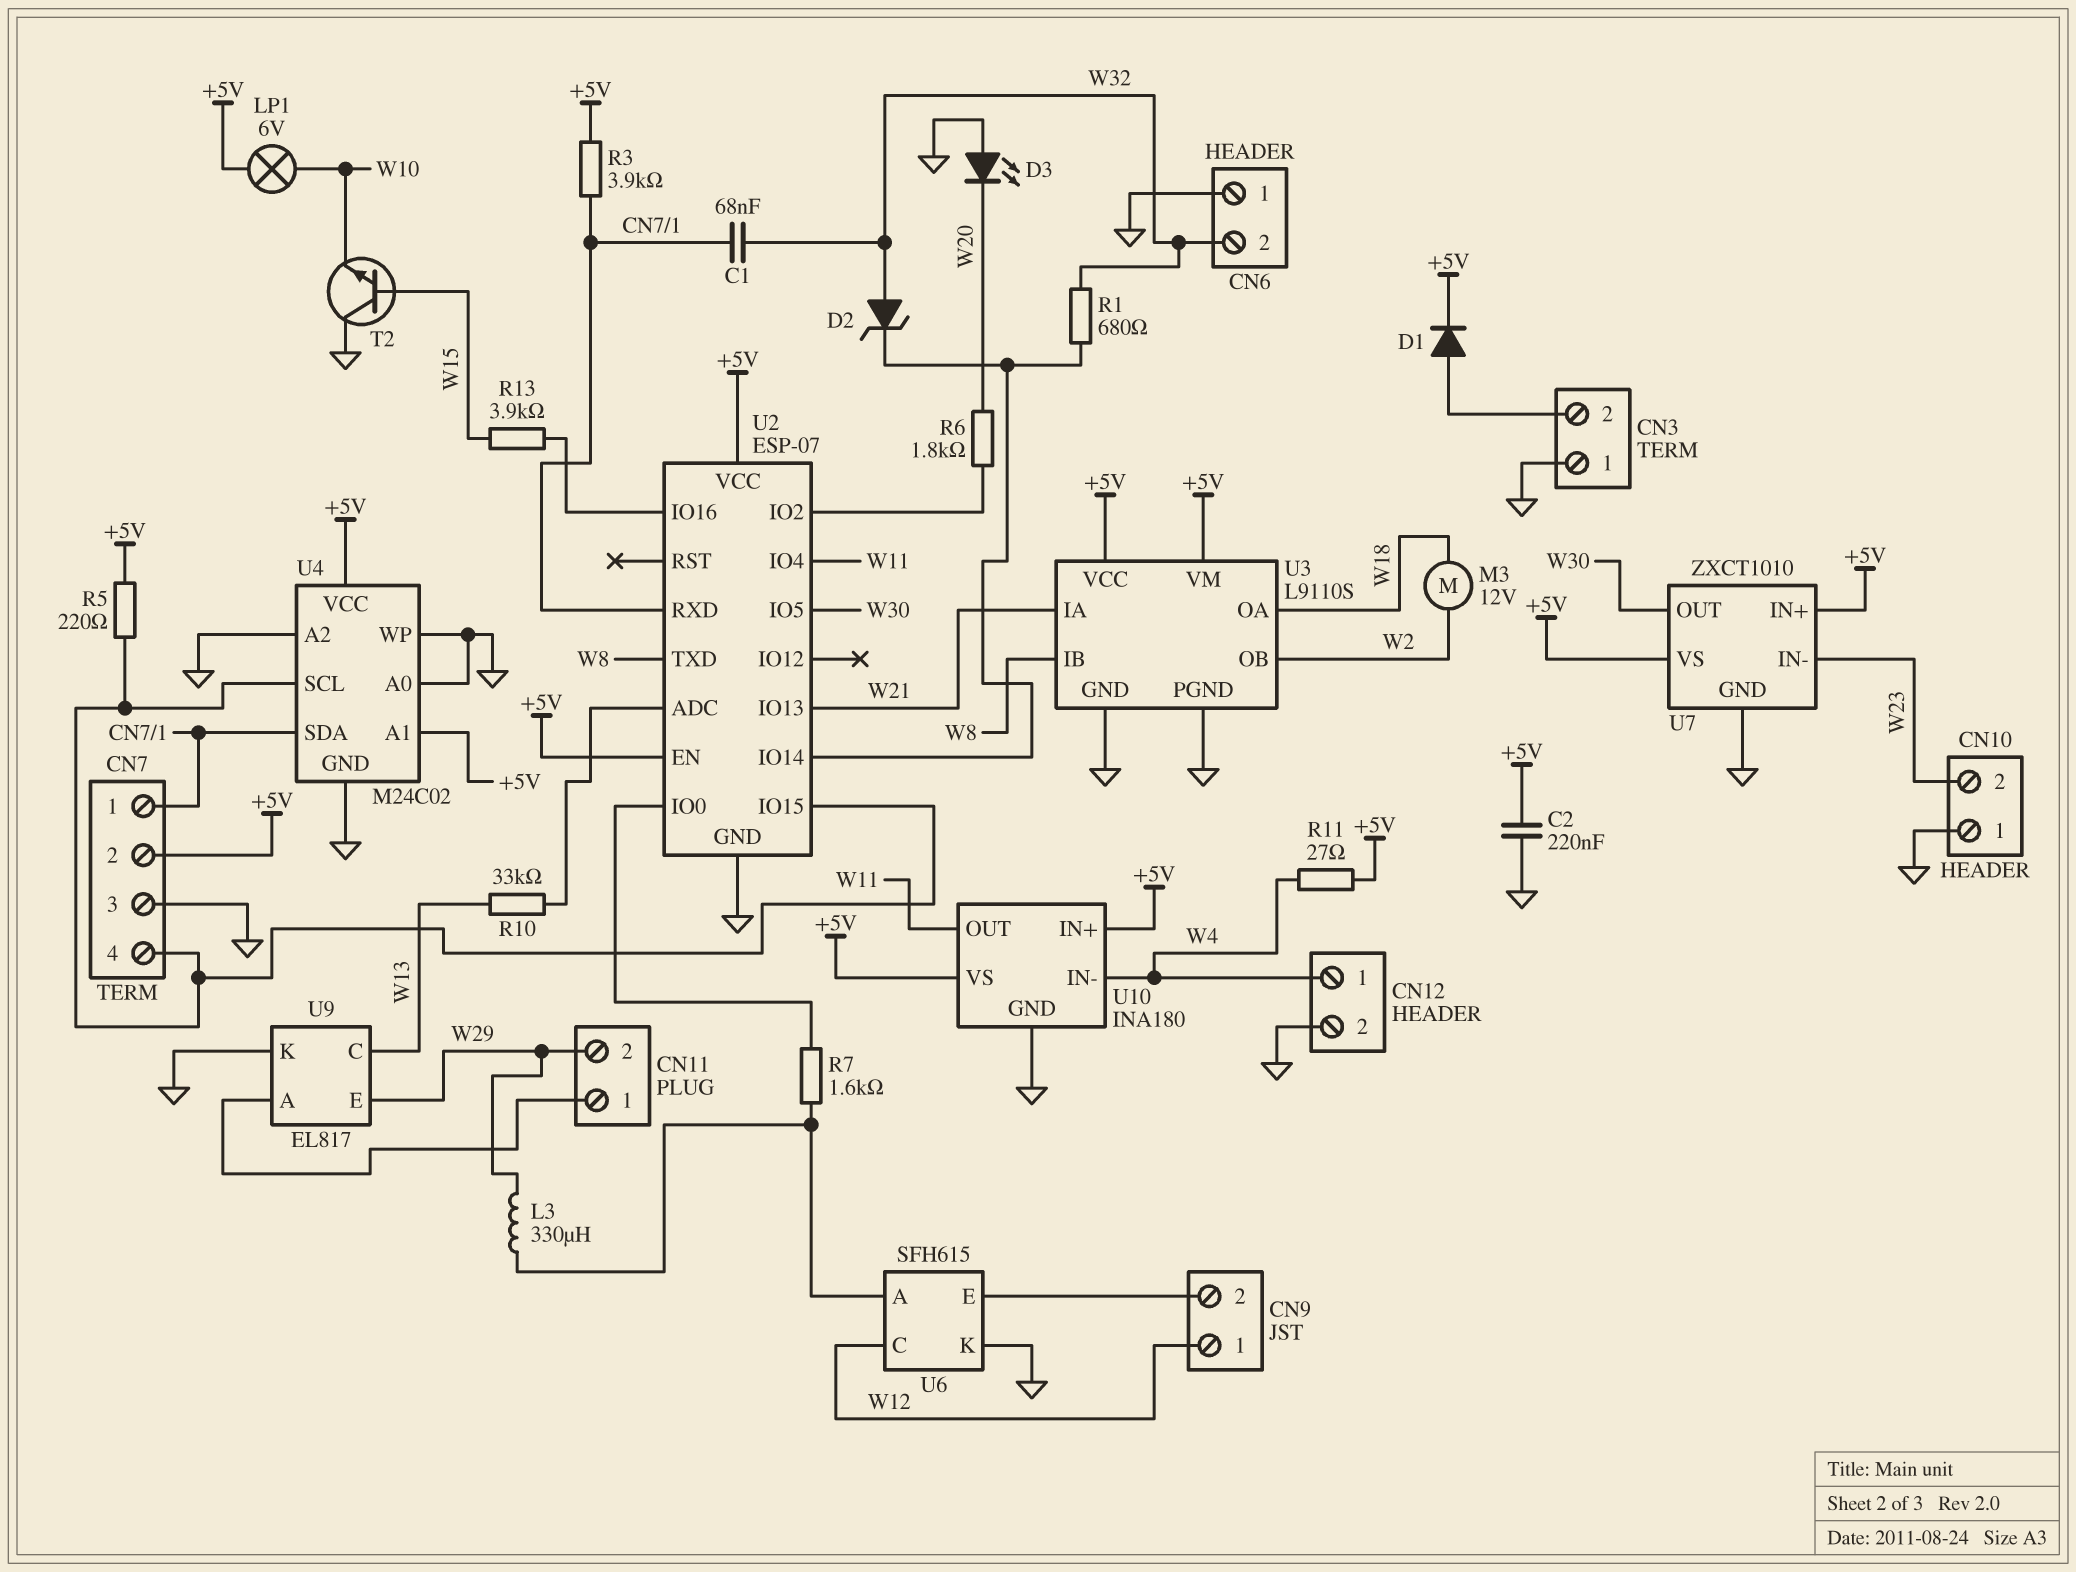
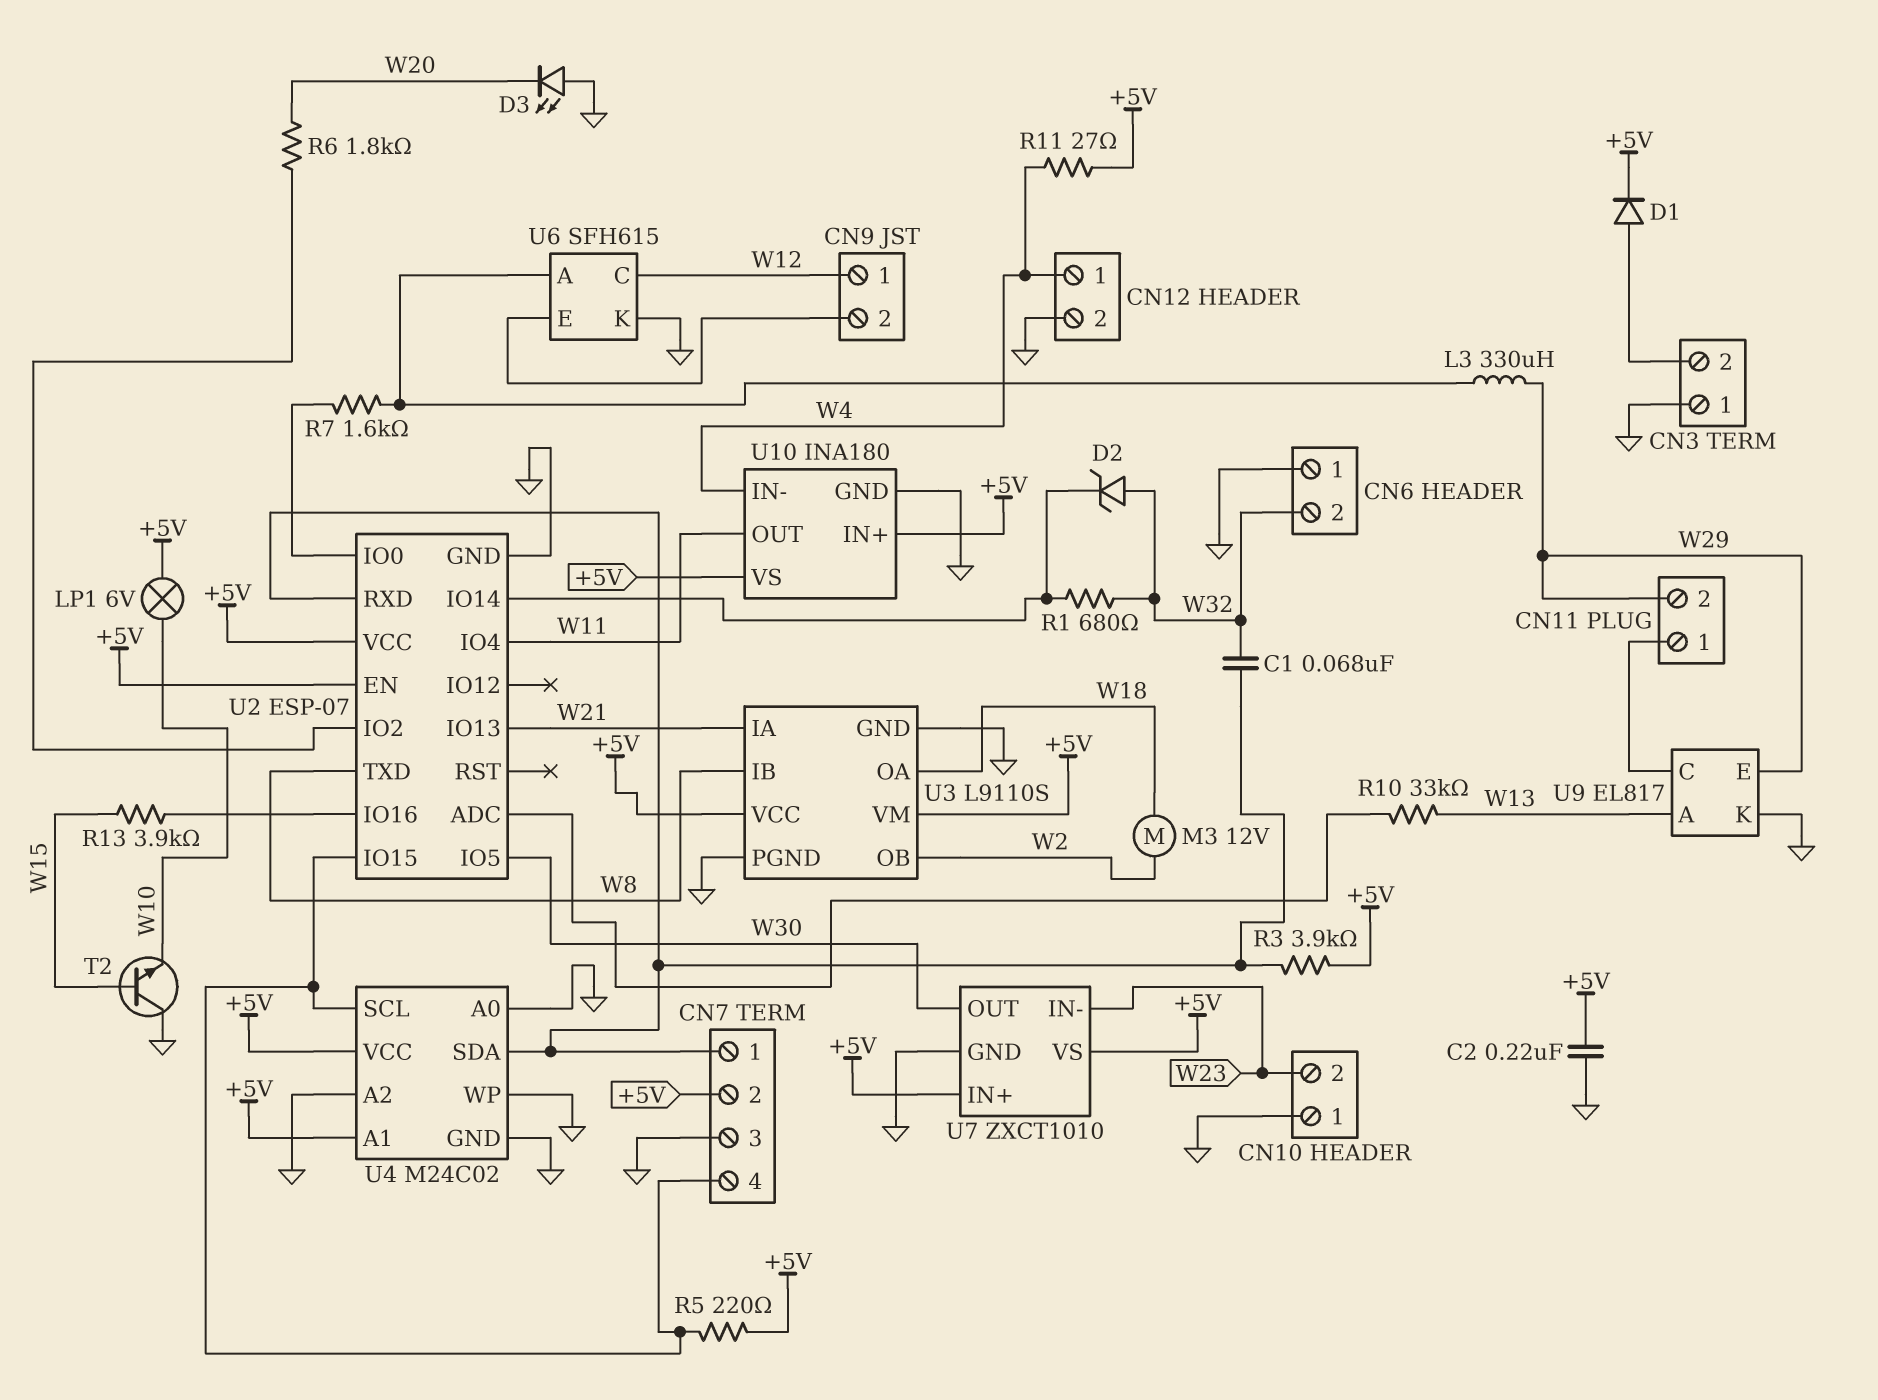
U9 pin A: CN11/1 -> W13
U9 pin C: W13 -> CN11/1

